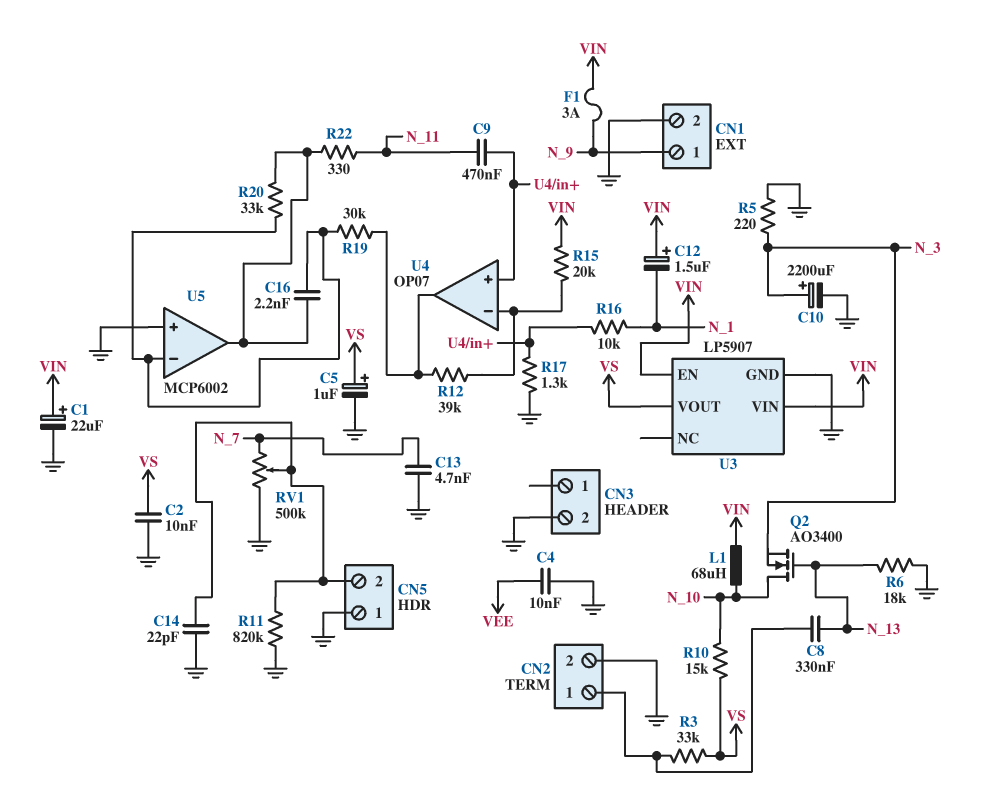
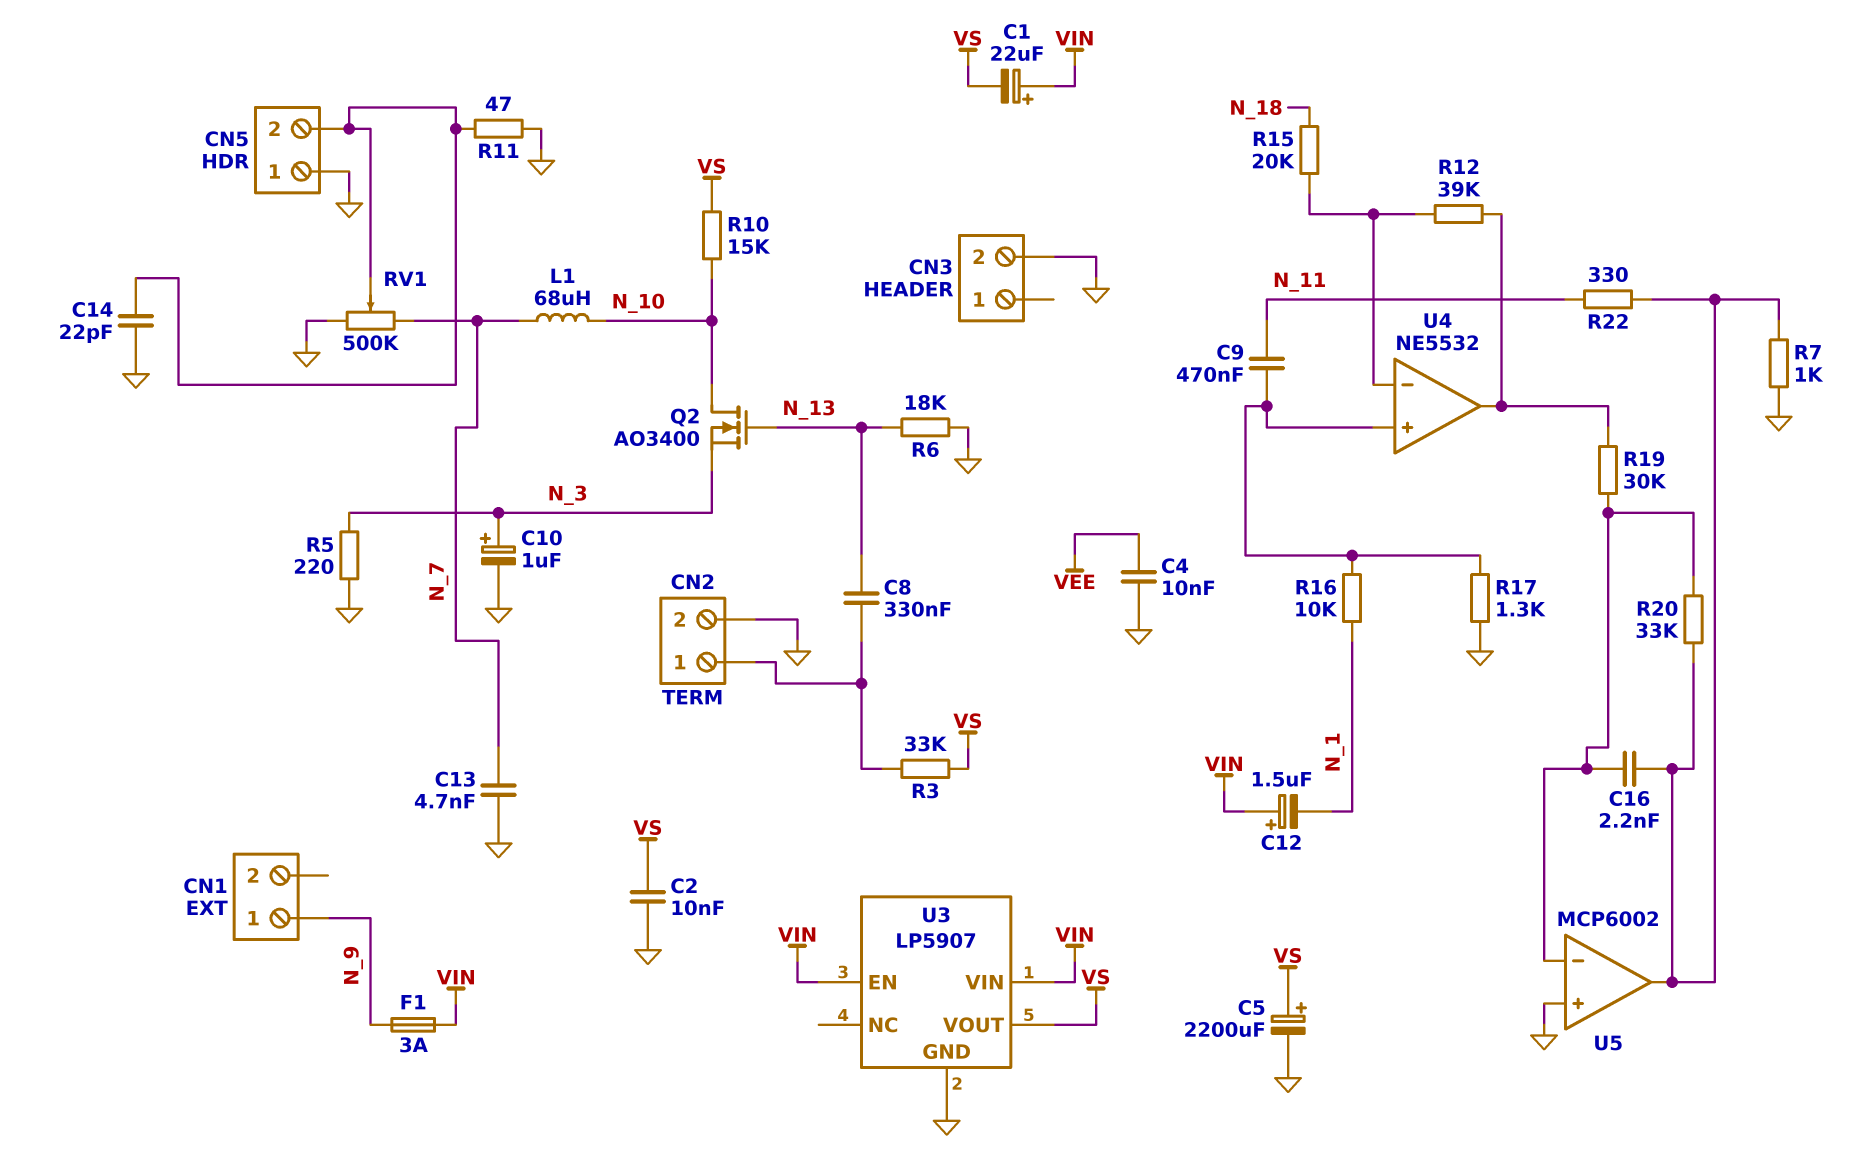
C1: 22uF (plus VIN, minus GND) -> 22uF (plus VIN, minus VS)
C5: 1uF (plus VS, minus GND) -> 2200uF (plus VS, minus GND)
C10: 2200uF (plus N_3, minus GND) -> 1uF (plus N_3, minus GND)
CN1 pin 2: GND -> none
L1: 68uH (N_10, VIN) -> 68uH (N_7, N_10)
R7: none -> 1k (GND, U5/out)
R11: 820k (CN5/2, GND) -> 47 (CN5/2, GND)
R15: 20k (U4/in-, VIN) -> 20k (N_18, U4/in-)
U4: OP07 -> NE5532

